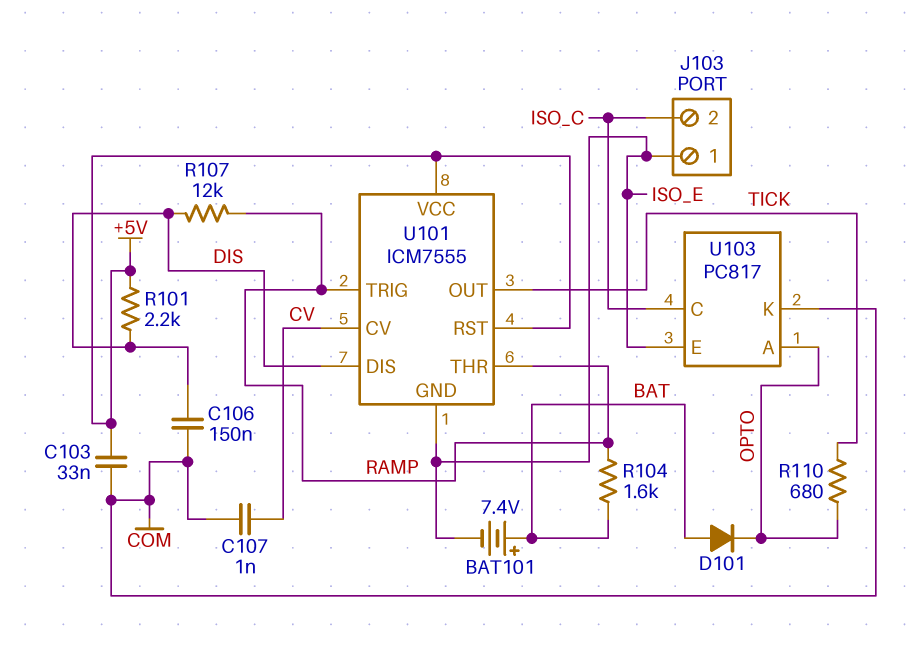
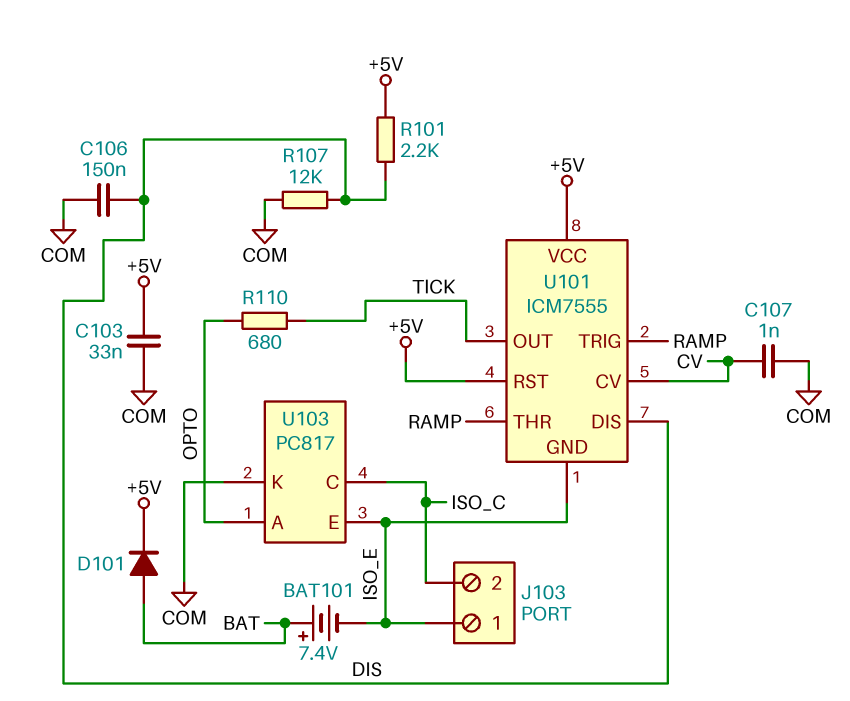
D101: diode (A BAT, K OPTO) -> diode (A BAT, K +5V)
R104: 1.6k (BAT, RAMP) -> none
R107: 12k (DIS, RAMP) -> 12k (COM, DIS)

